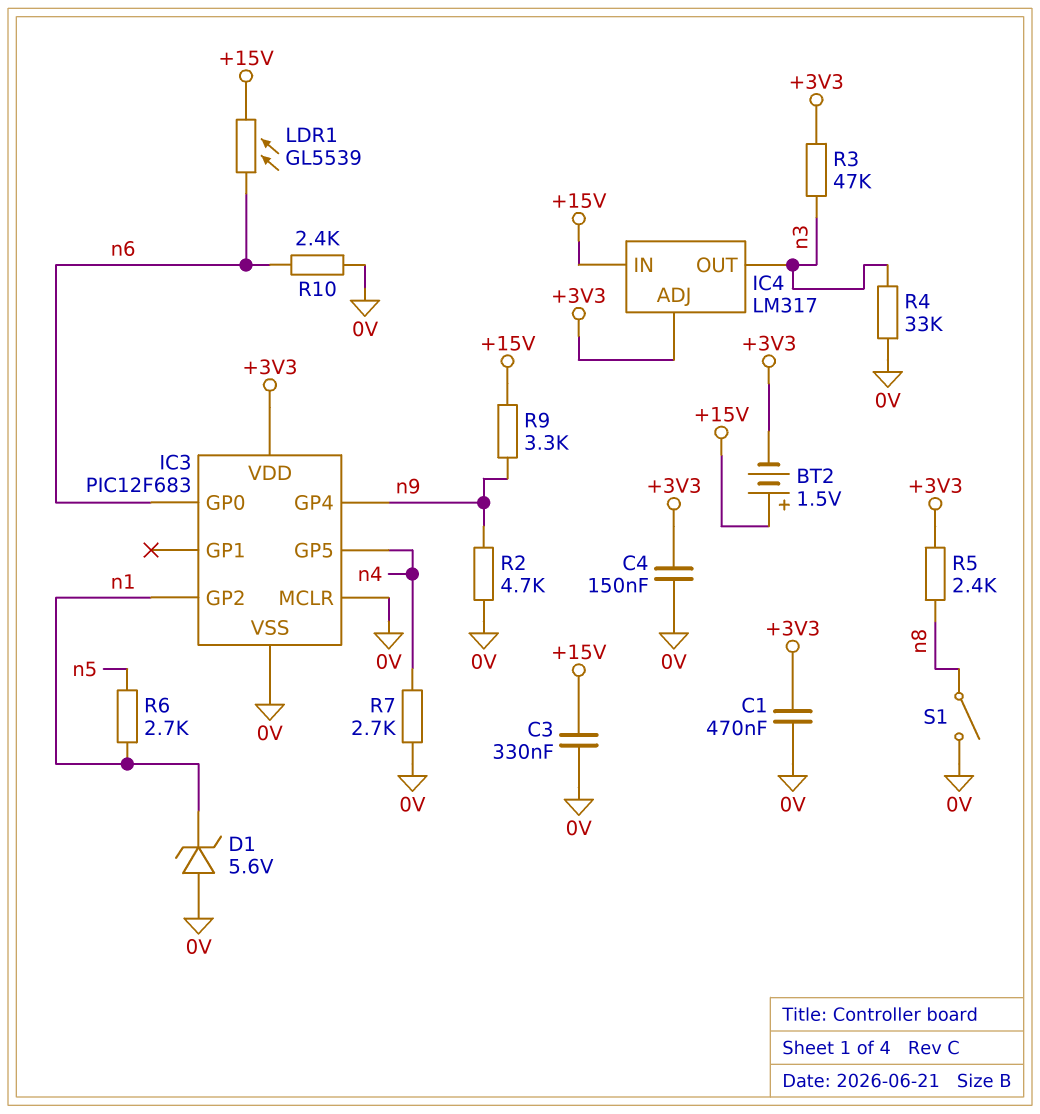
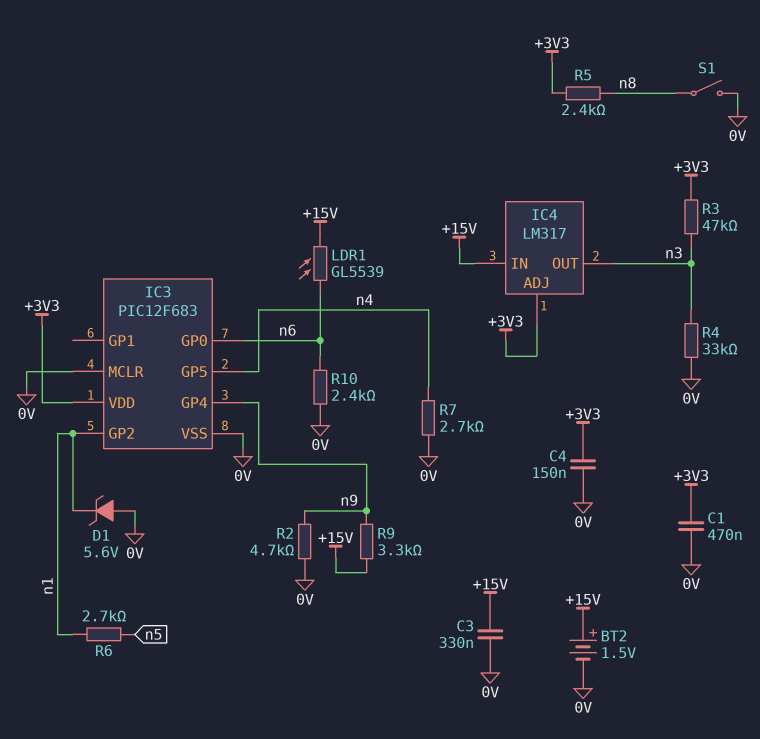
BT2: 1.5V (plus +15V, minus +3V3) -> 1.5V (plus +15V, minus 0V)

